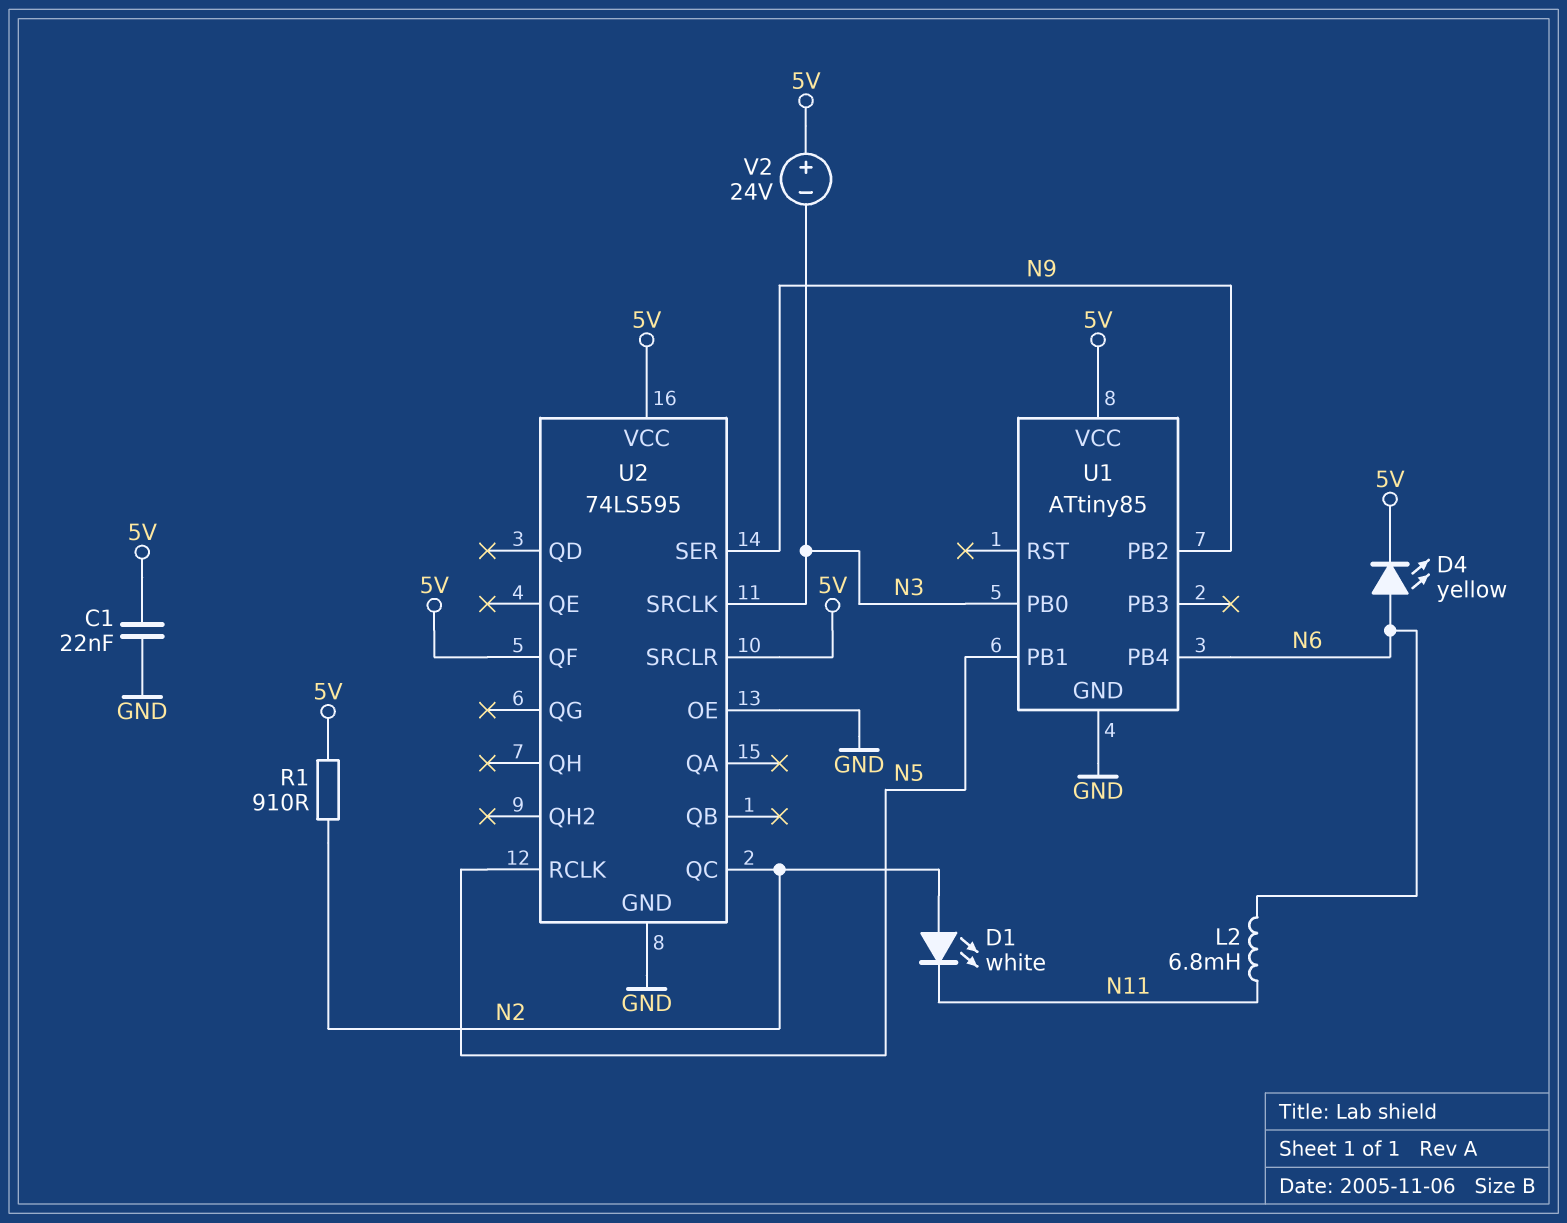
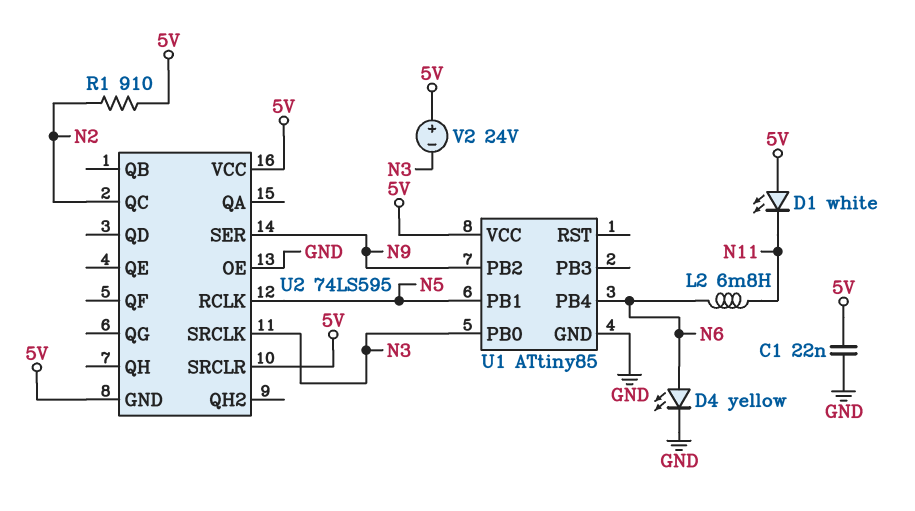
D1: LED white (A N2, K N11) -> LED white (A 5V, K N11)
D4: LED yellow (A N6, K 5V) -> LED yellow (A N6, K GND)
U2 pin GND: GND -> 5V
U2 pin QF: 5V -> none

